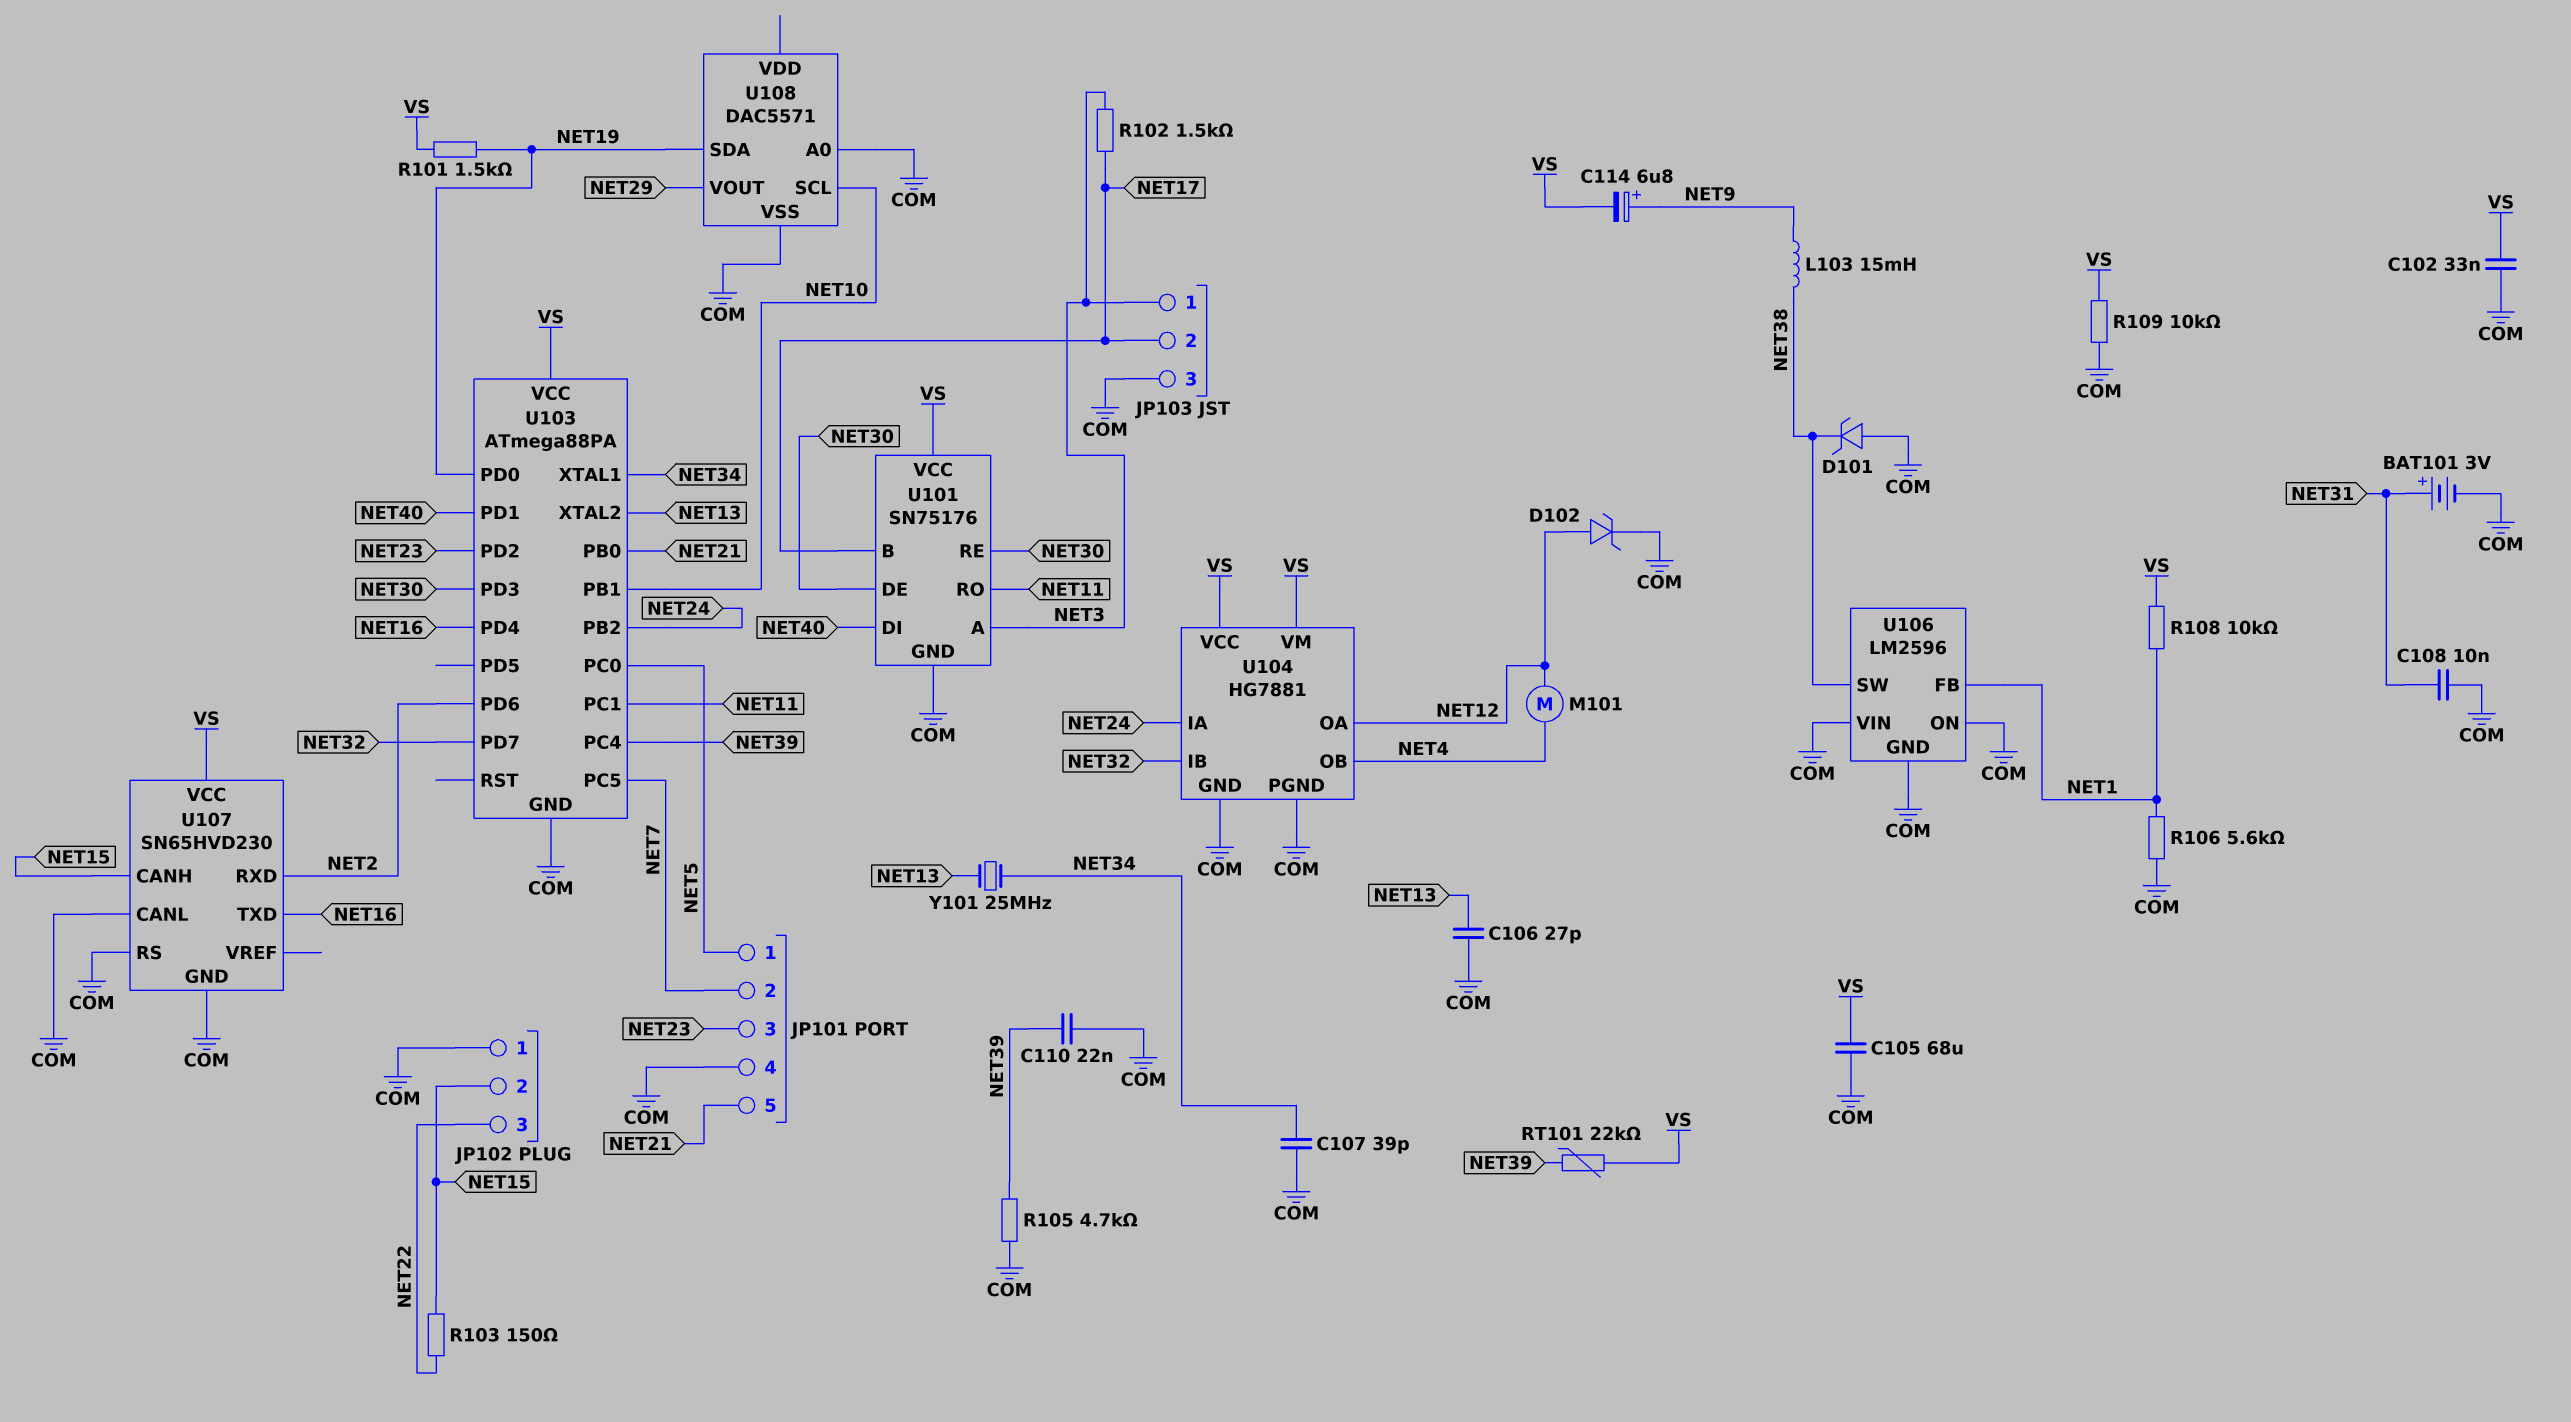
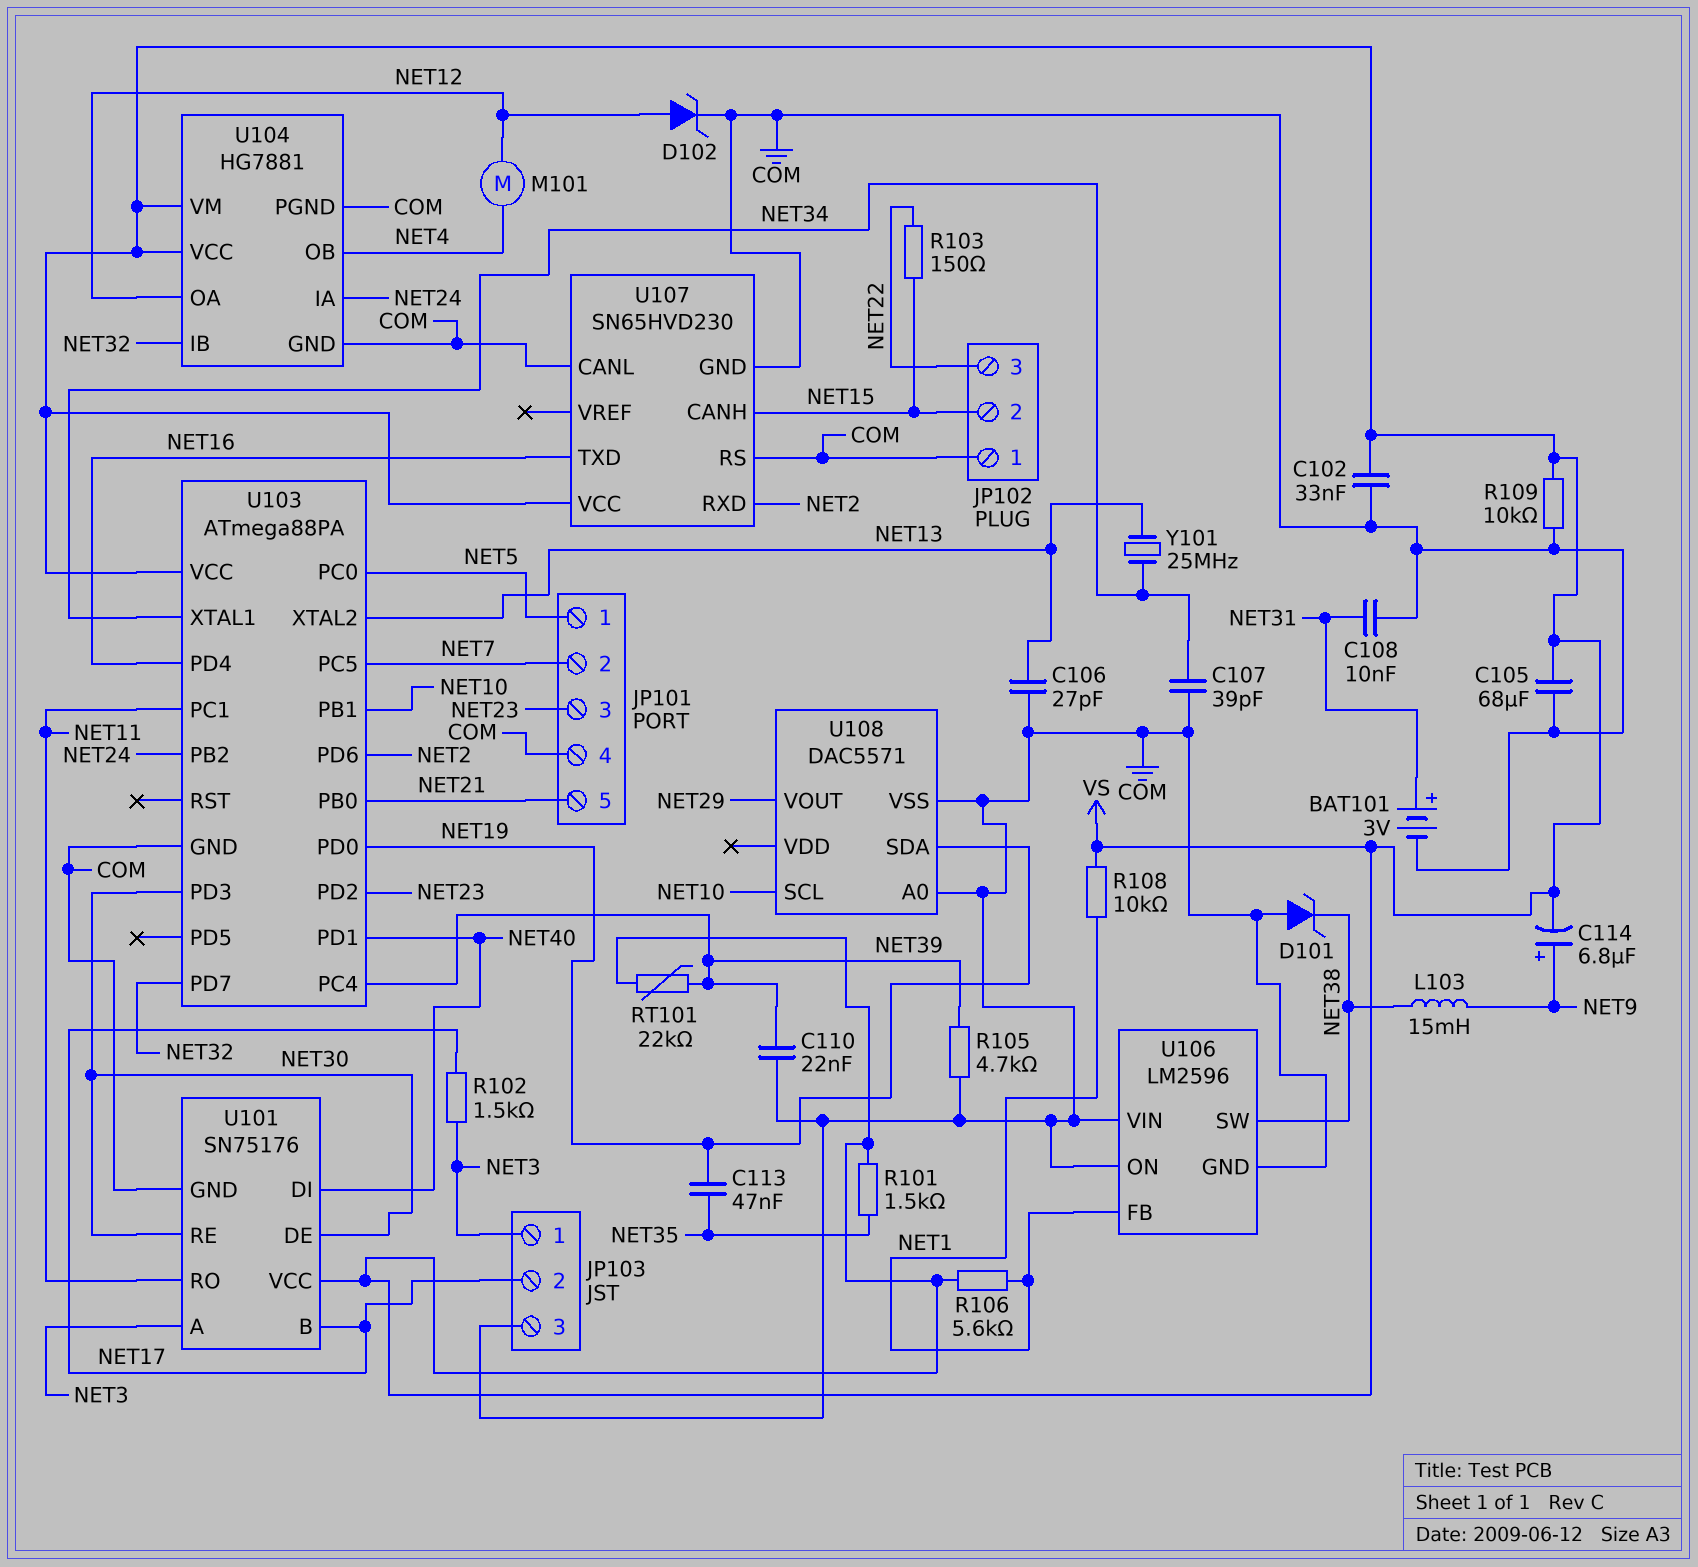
C113: none -> 47nF (NET19, NET35)
R101: 1.5k (NET19, VS) -> 1.5k (NET35, VS)
R106: 5.6k (COM, NET1) -> 5.6k (NET1, VS)

